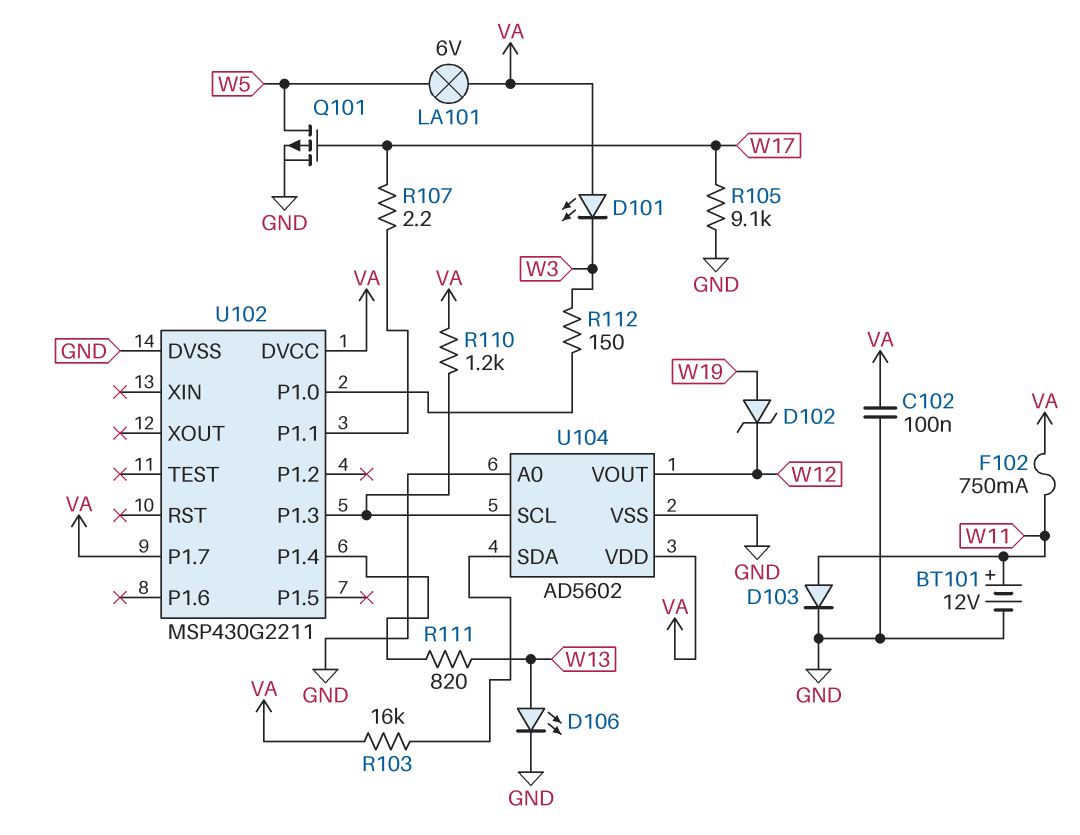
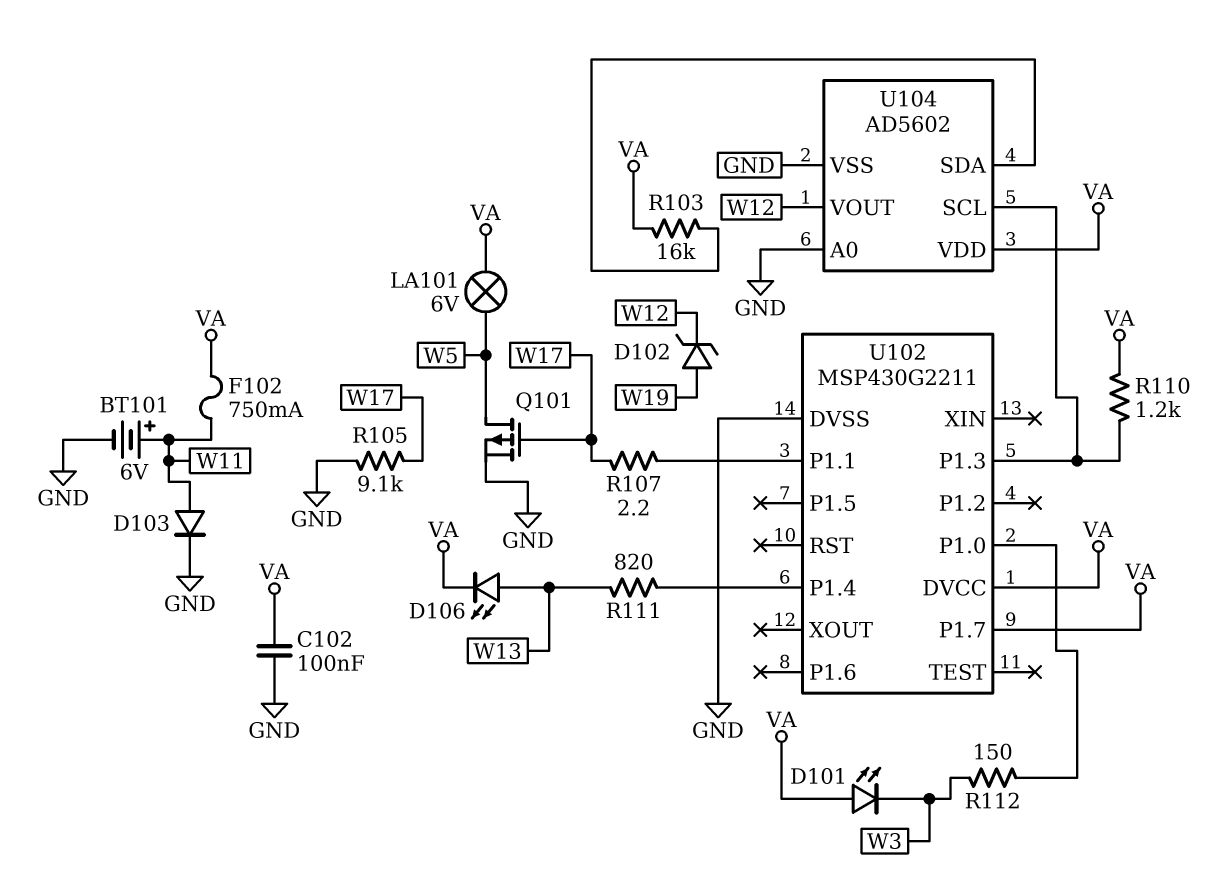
BT101: 12V (plus W11, minus GND) -> 6V (plus W11, minus GND)
D106: LED (A W13, K GND) -> LED (A W13, K VA)

